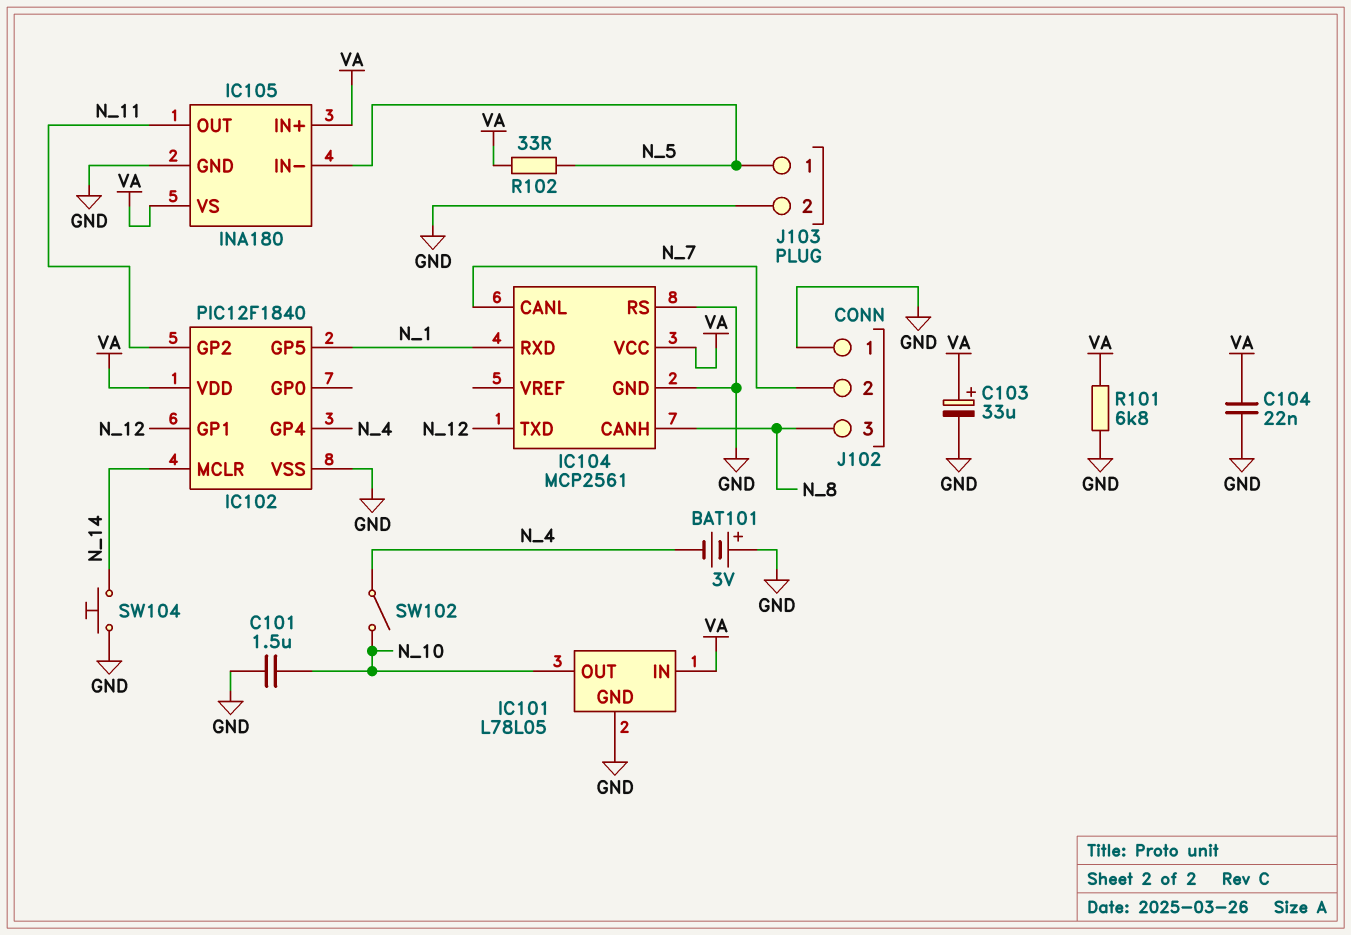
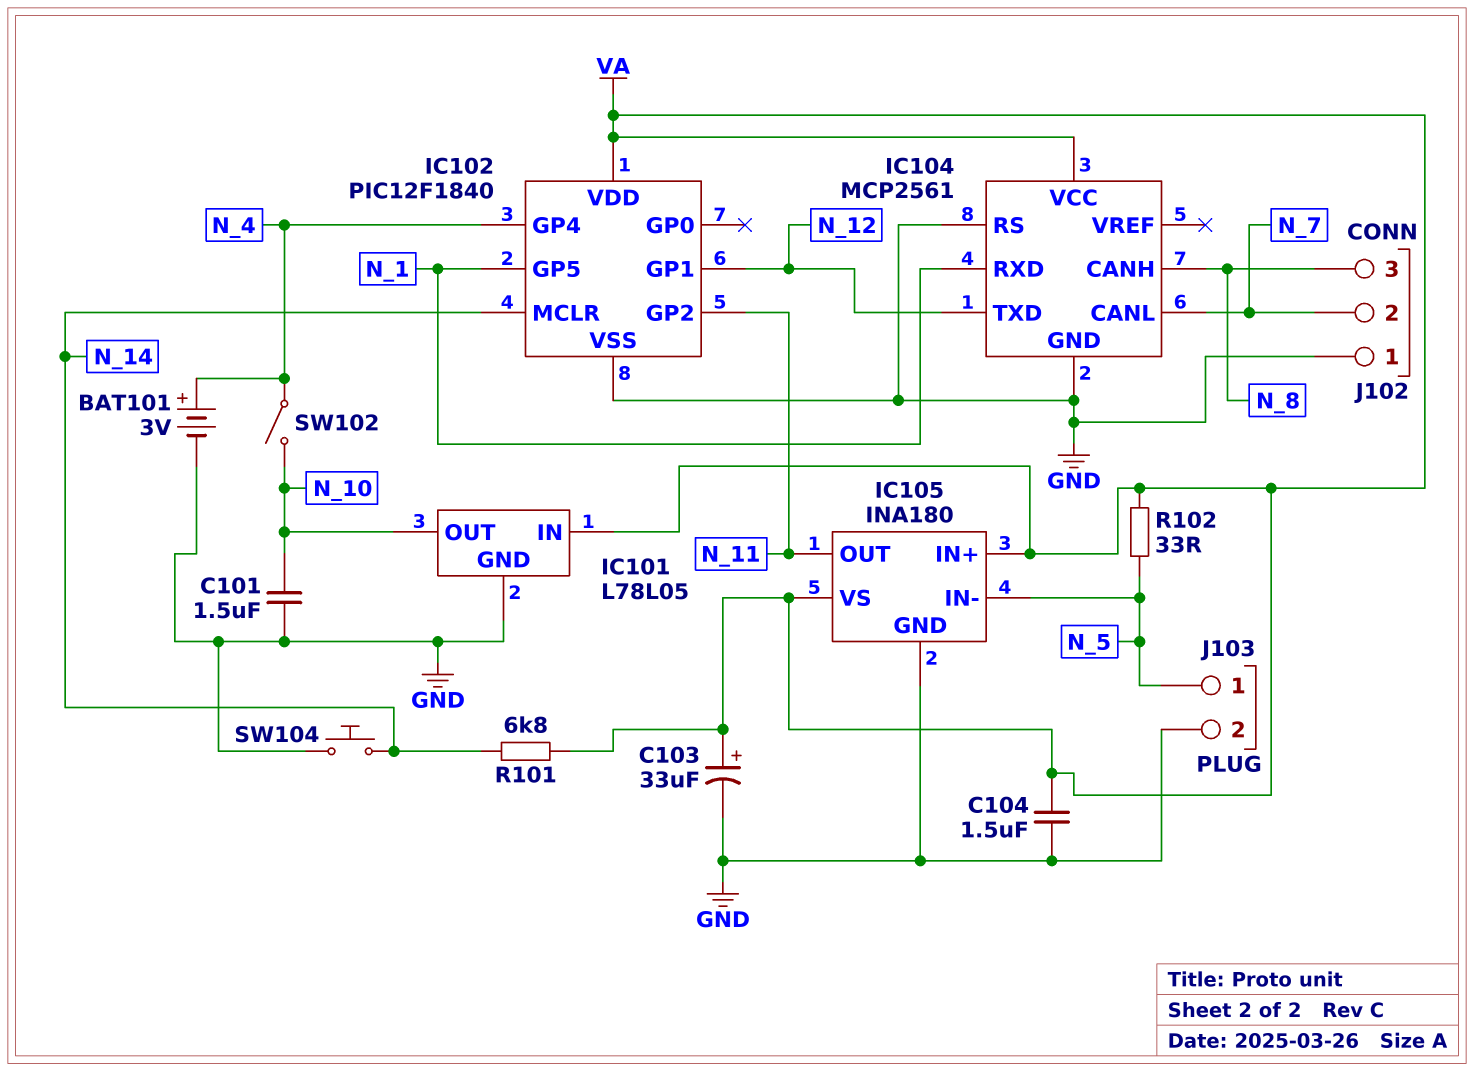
BAT101: 3V (plus GND, minus N_4) -> 3V (plus N_4, minus GND)
C104: 22nF (GND, VA) -> 1.5uF (GND, VA)
R101: 6.8k (GND, VA) -> 6.8k (N_14, VA)

